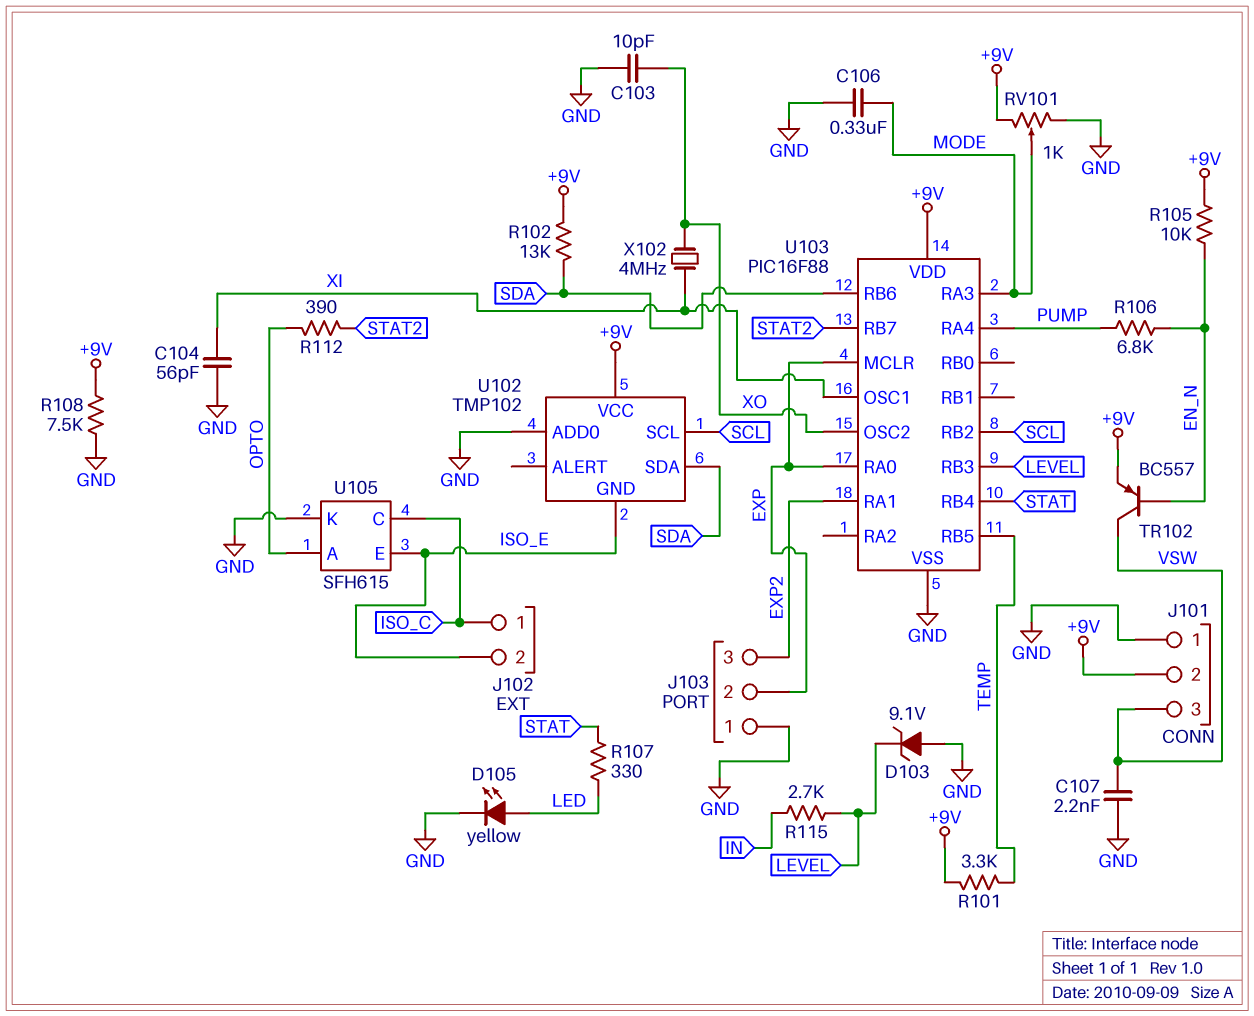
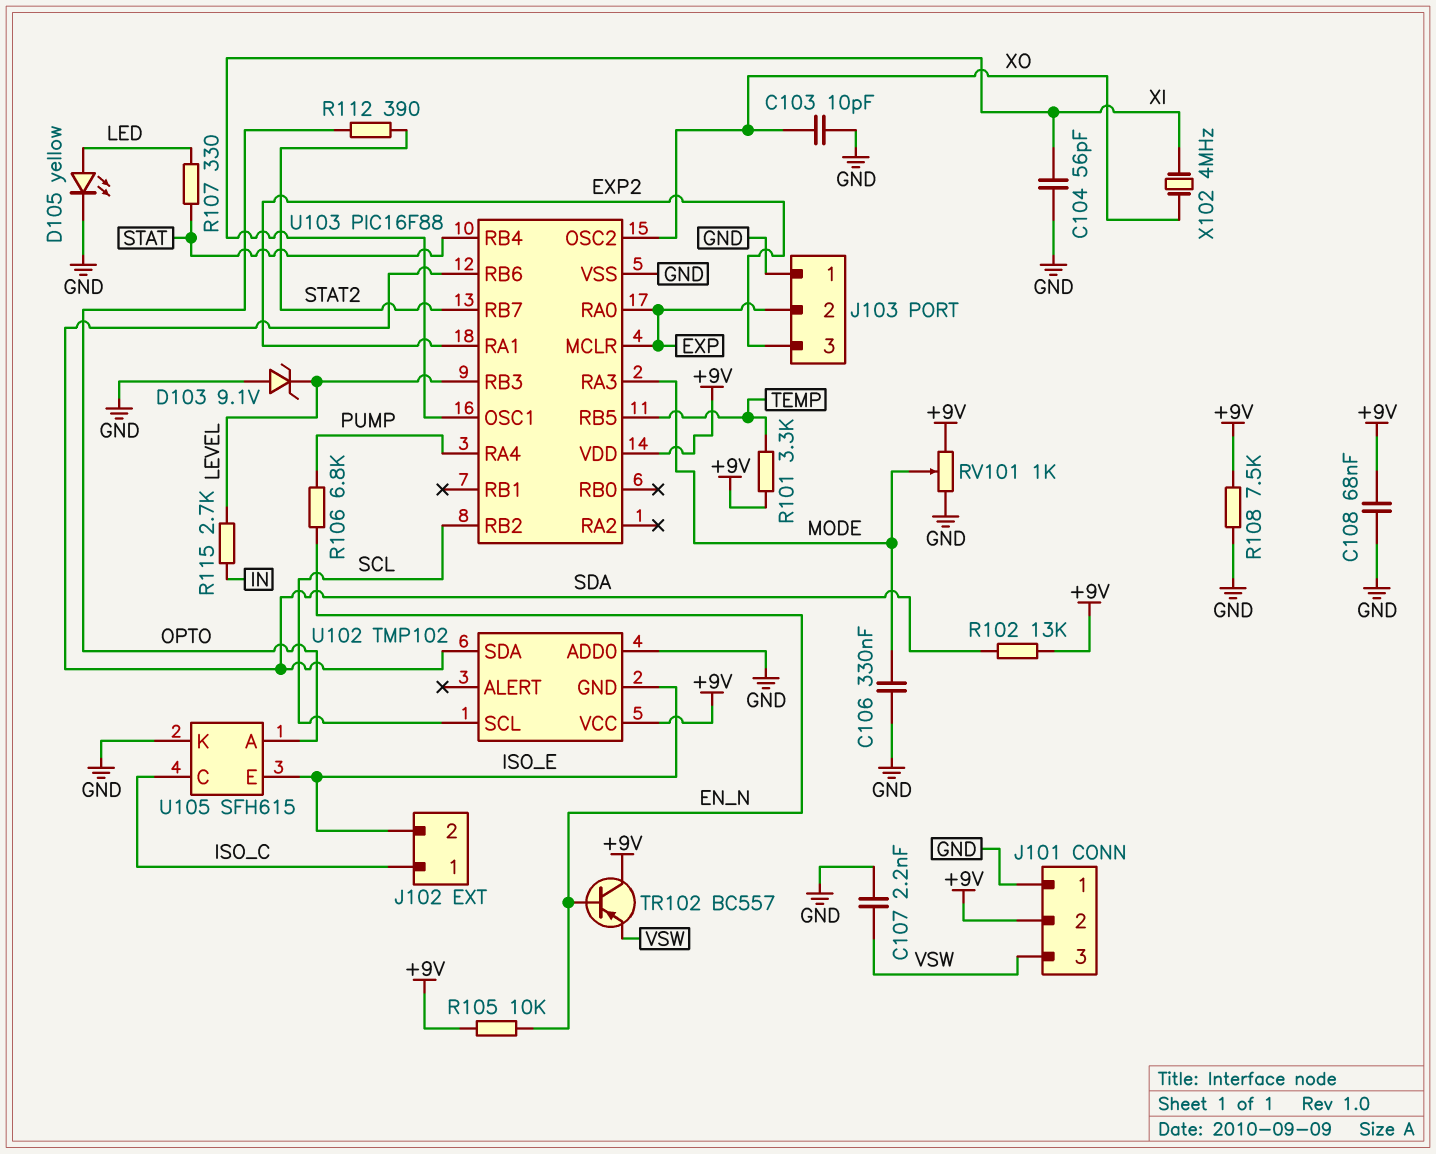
C108: none -> 68nF (+9V, GND)
TR102: PNP BC557 (B EN_N, C VSW, E +9V) -> PNP BC557 (B EN_N, C +9V, E VSW)

